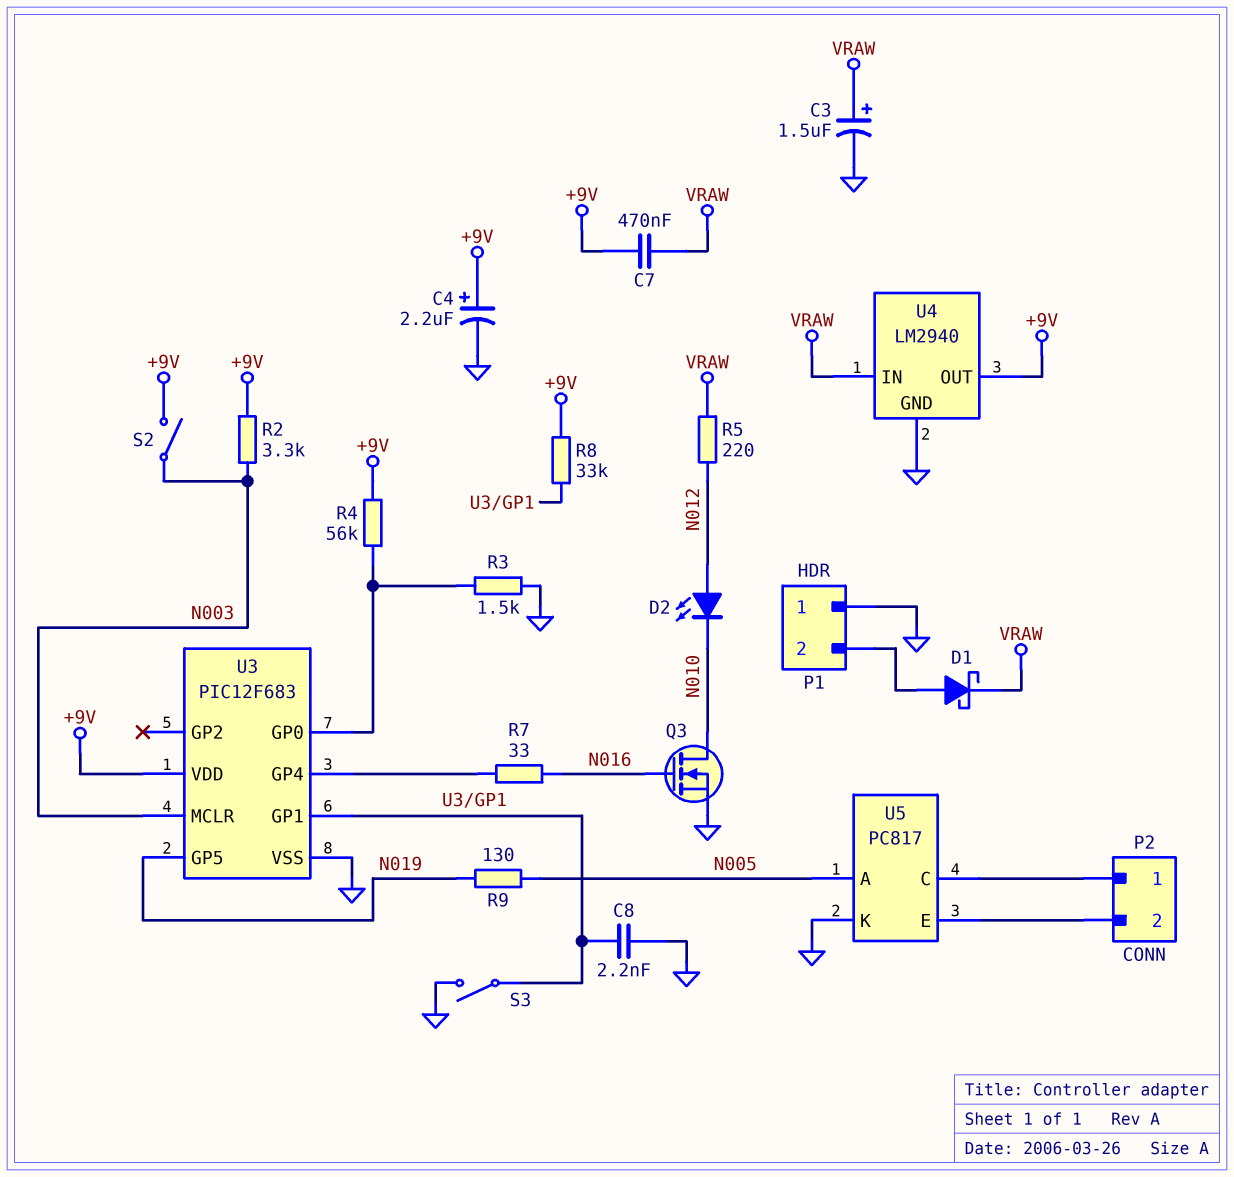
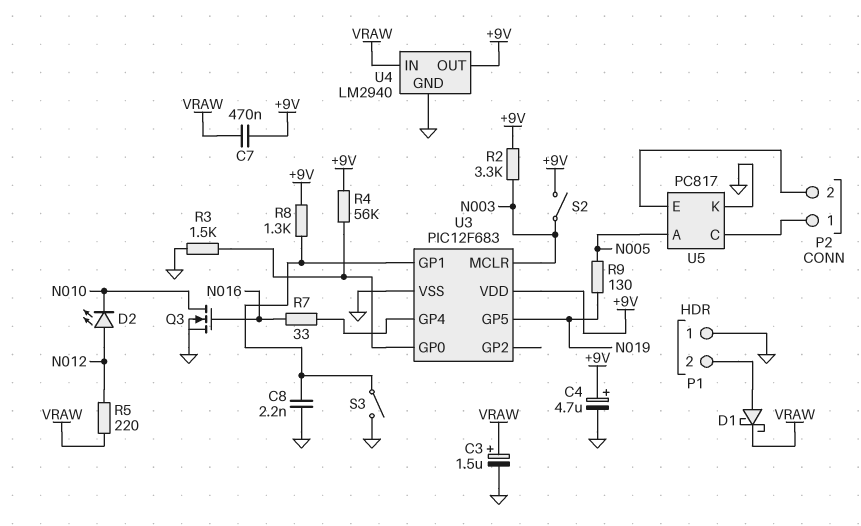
C4: 2.2uF (plus +9V, minus GND) -> 4.7uF (plus +9V, minus GND)
R8: 33k (+9V, U3/GP1) -> 1.3k (+9V, U3/GP1)

